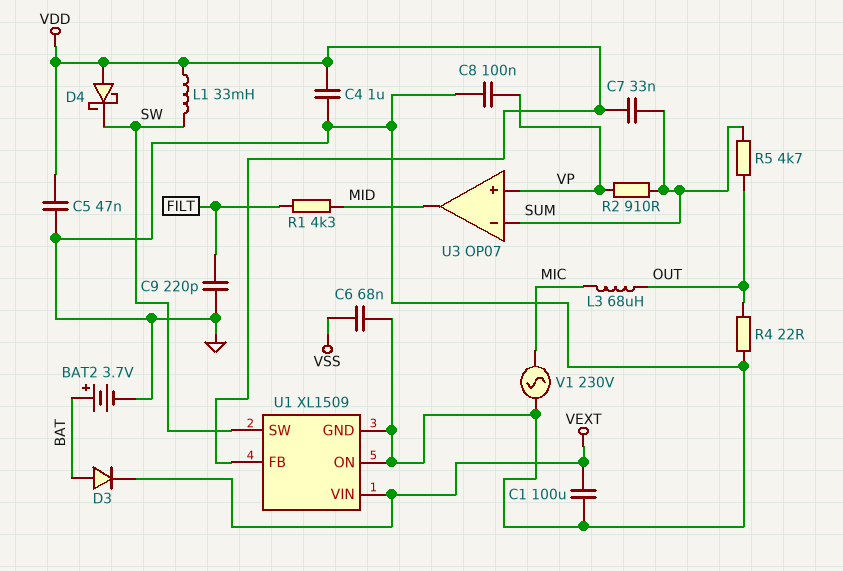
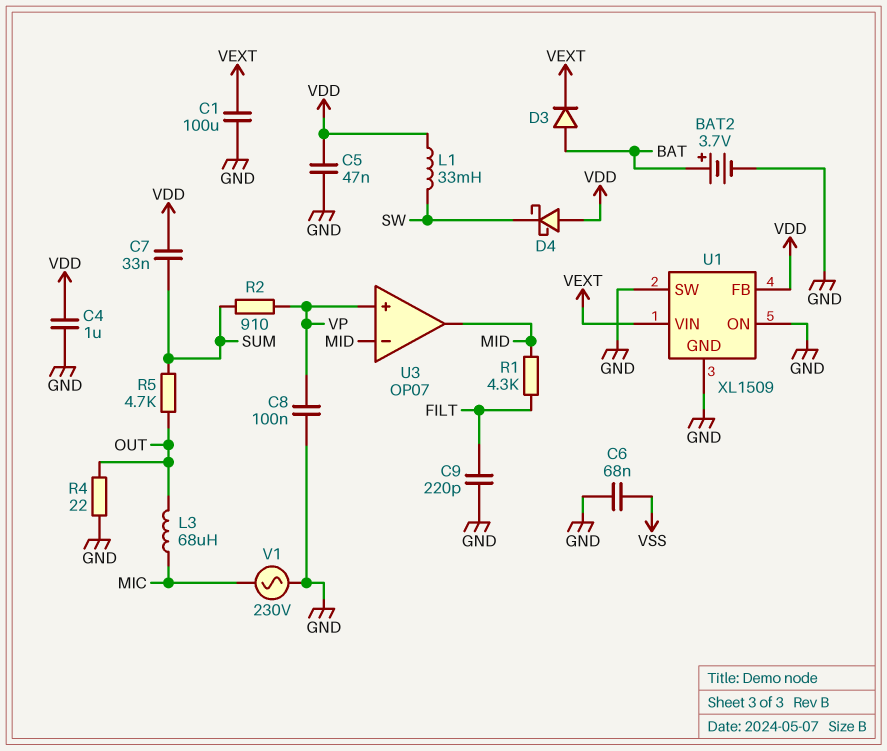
U1 pin SW: SW -> GND
U3 pin in-: SUM -> MID

